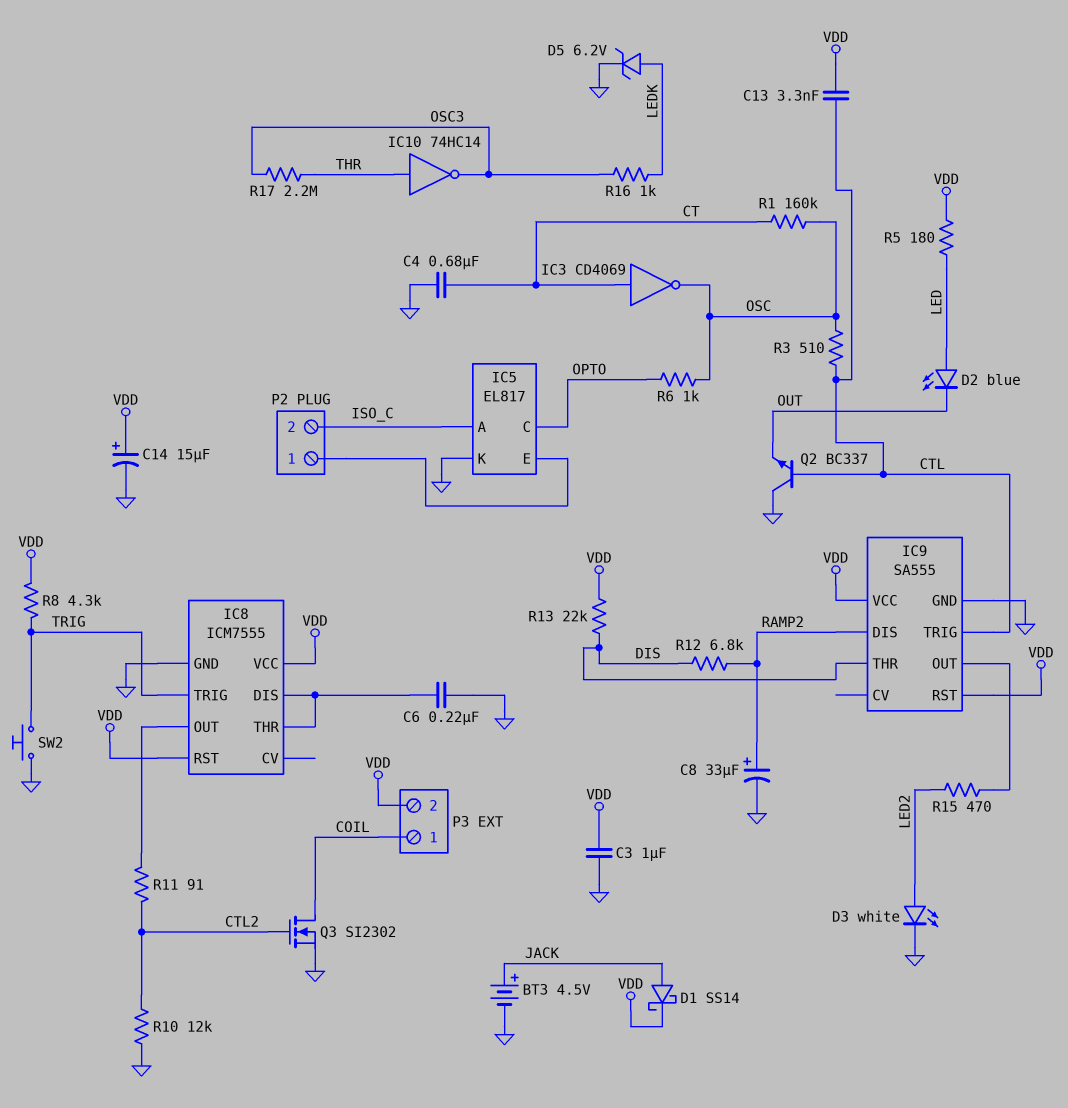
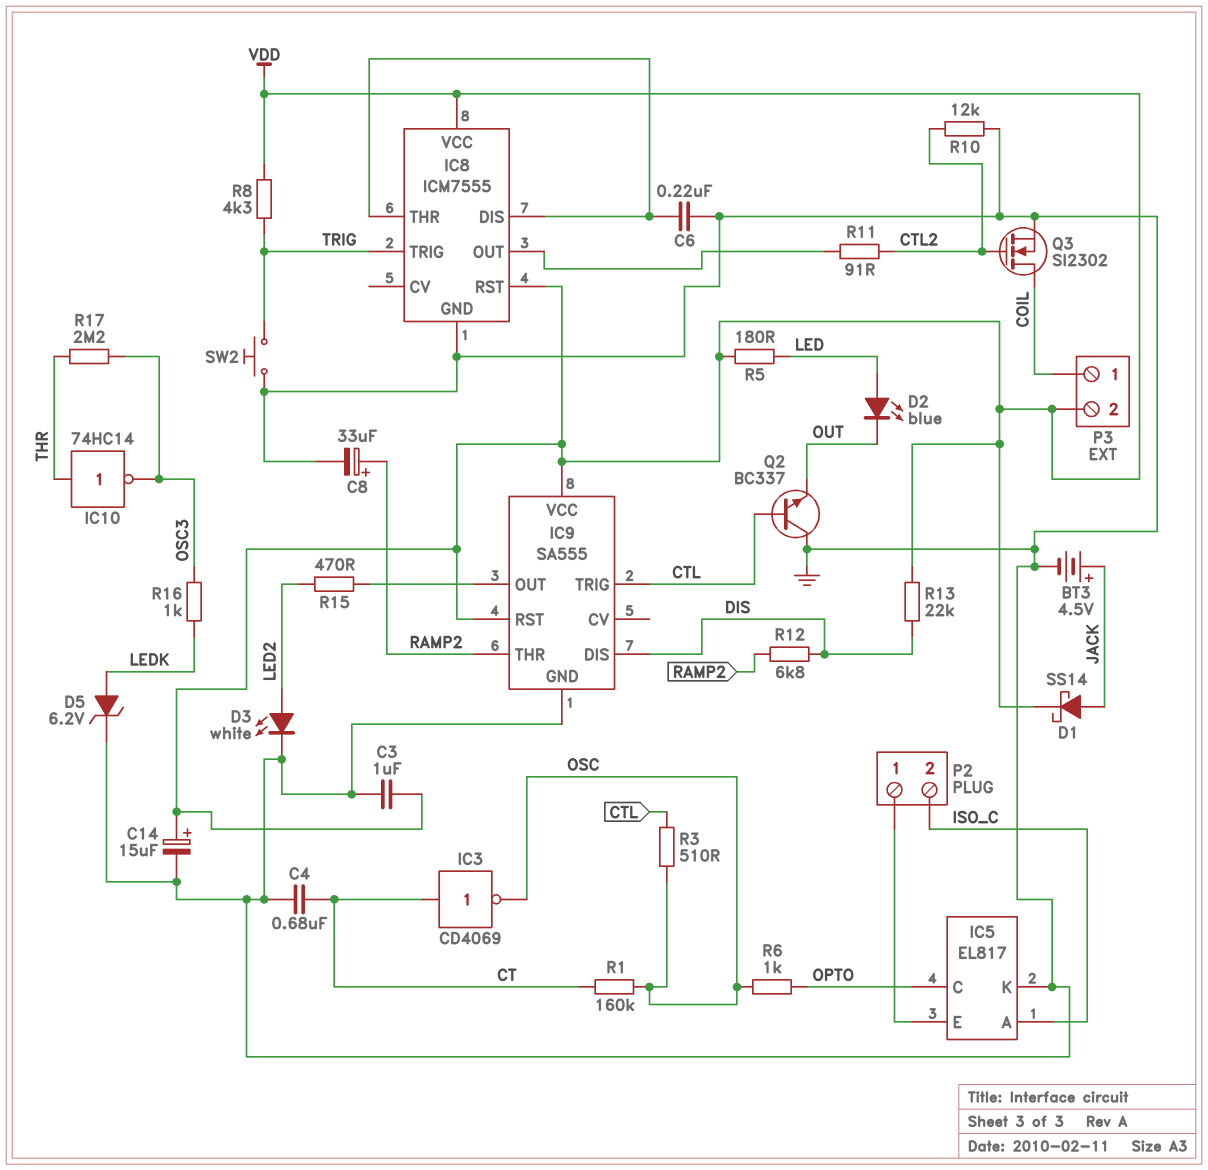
C13: 3.3nF (CTL, VDD) -> none
IC9 pin DIS: RAMP2 -> DIS
IC9 pin THR: DIS -> RAMP2

